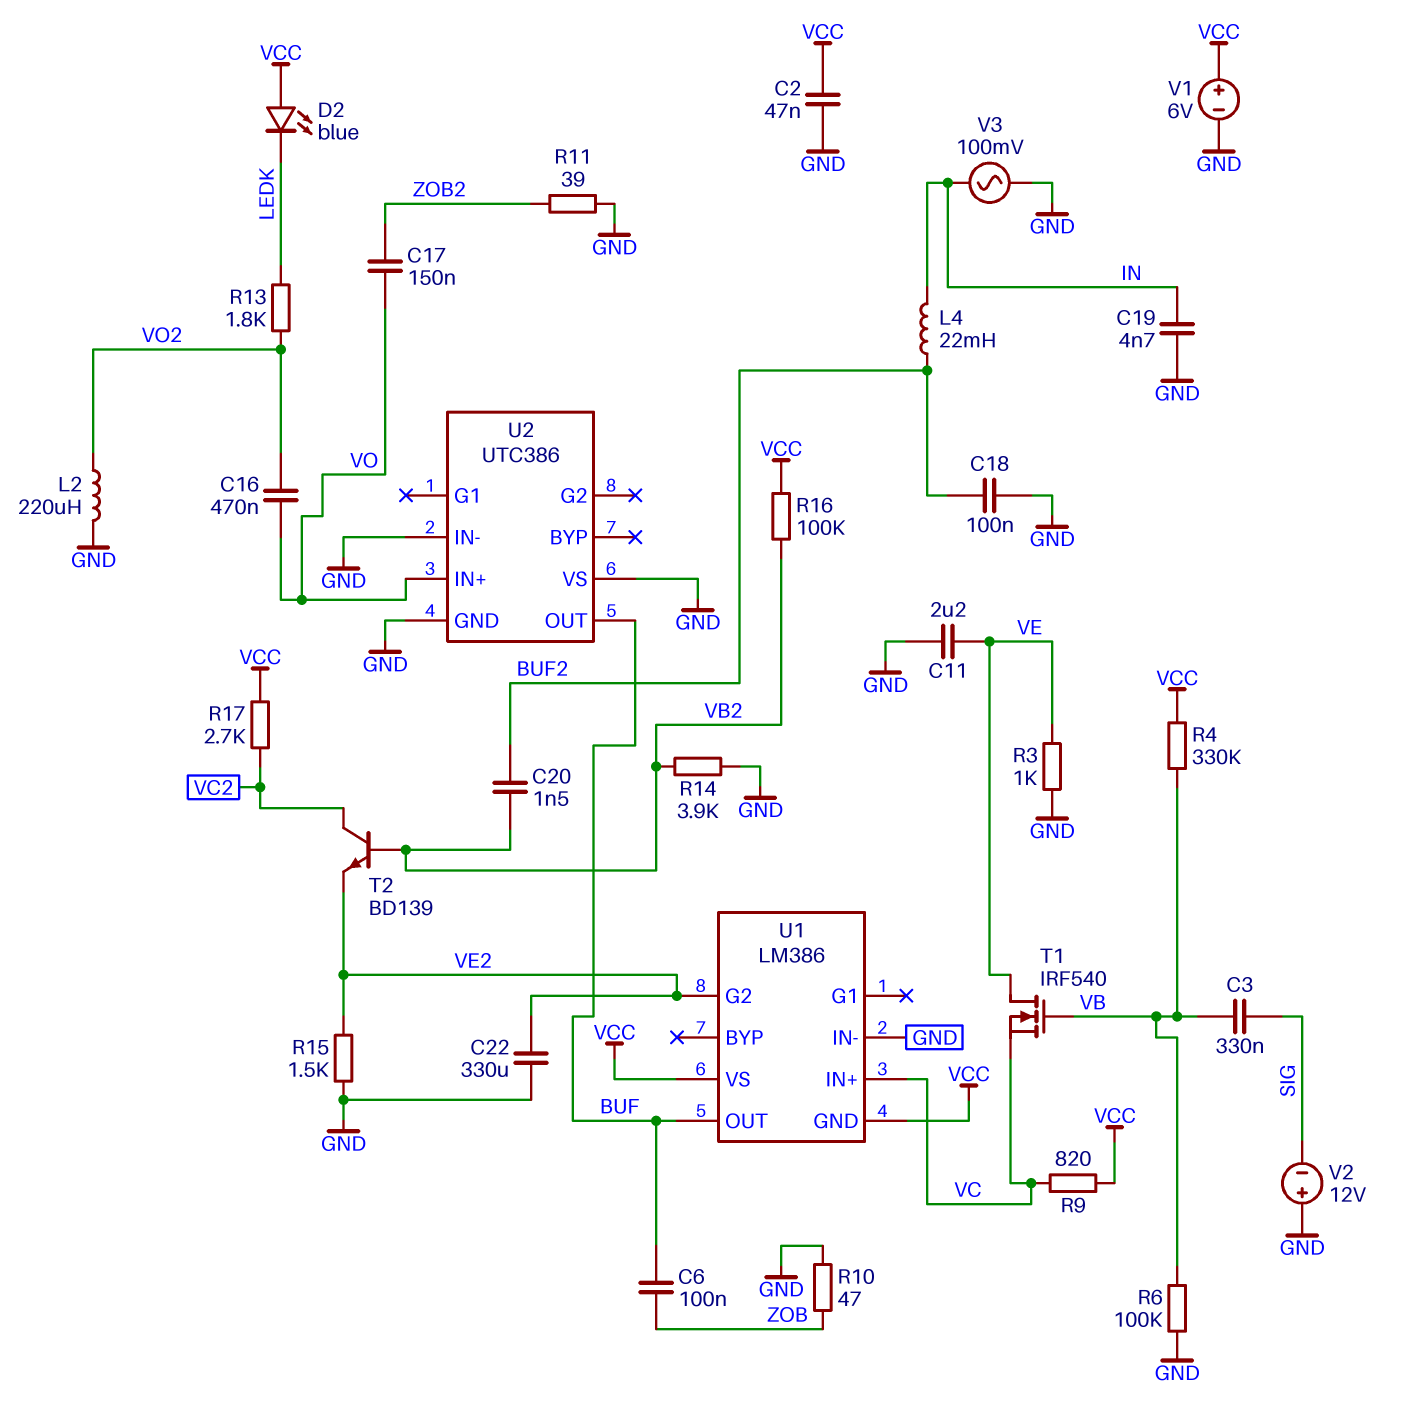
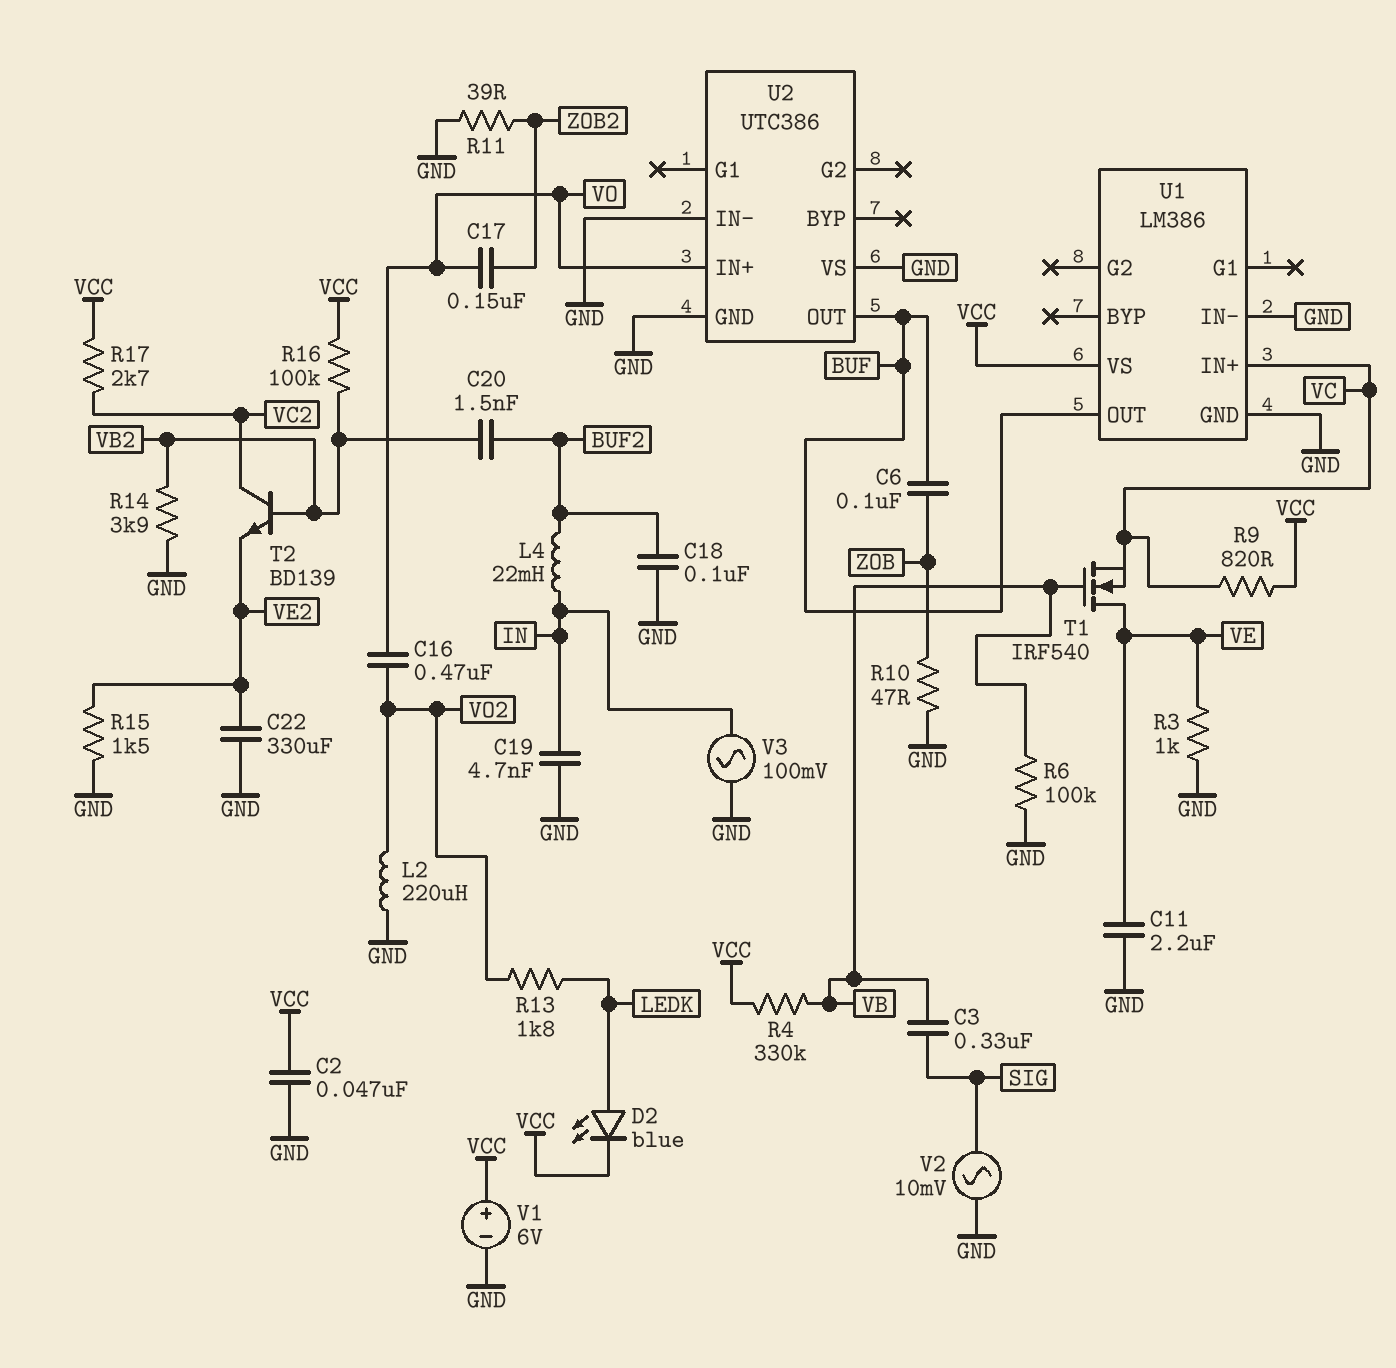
D2: LED blue (A VCC, K LEDK) -> LED blue (A LEDK, K VCC)
U1 pin G2: VE2 -> none
U1 pin GND: VCC -> GND
V2: 12V (plus GND, minus SIG) -> AC 10mV (GND, SIG)

